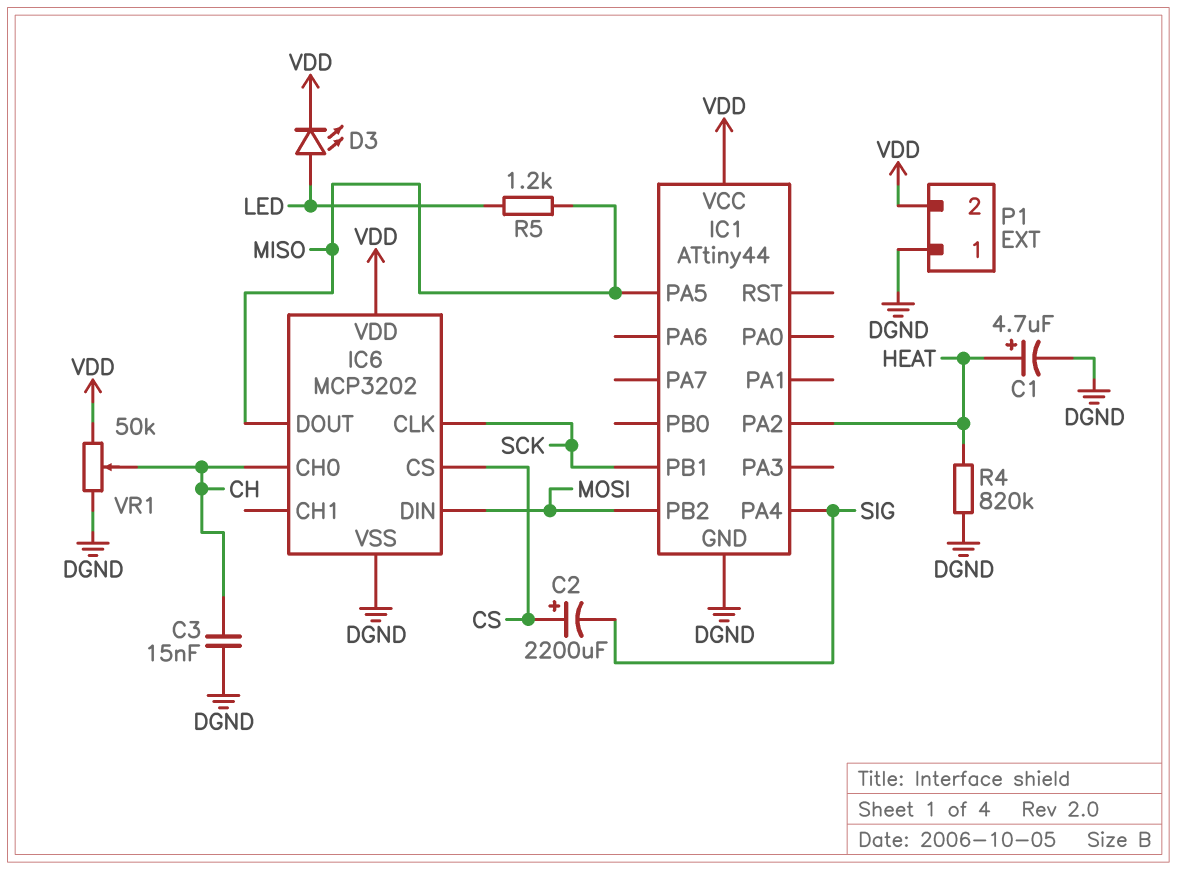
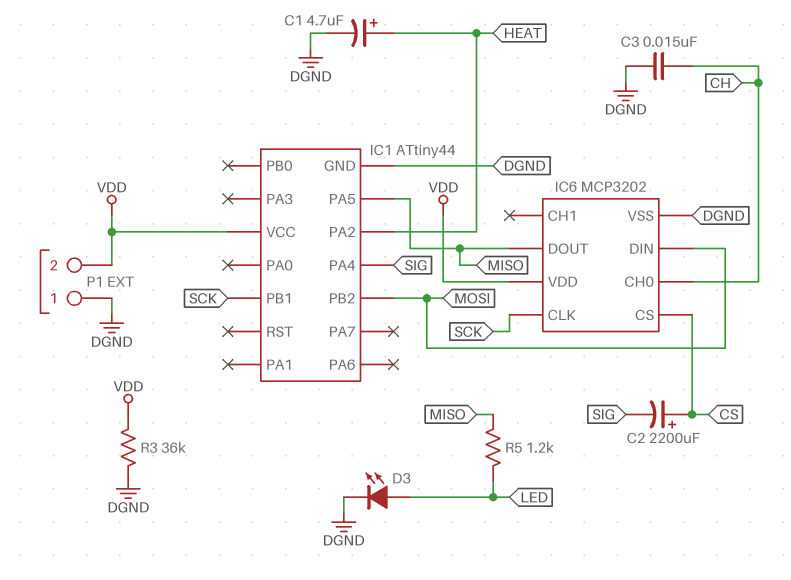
D3: LED (A LED, K VDD) -> LED (A LED, K DGND)
R3: none -> 36k (DGND, VDD)
R4: 820k (DGND, HEAT) -> none
VR1: 50k (DGND, VDD, wiper CH) -> none

